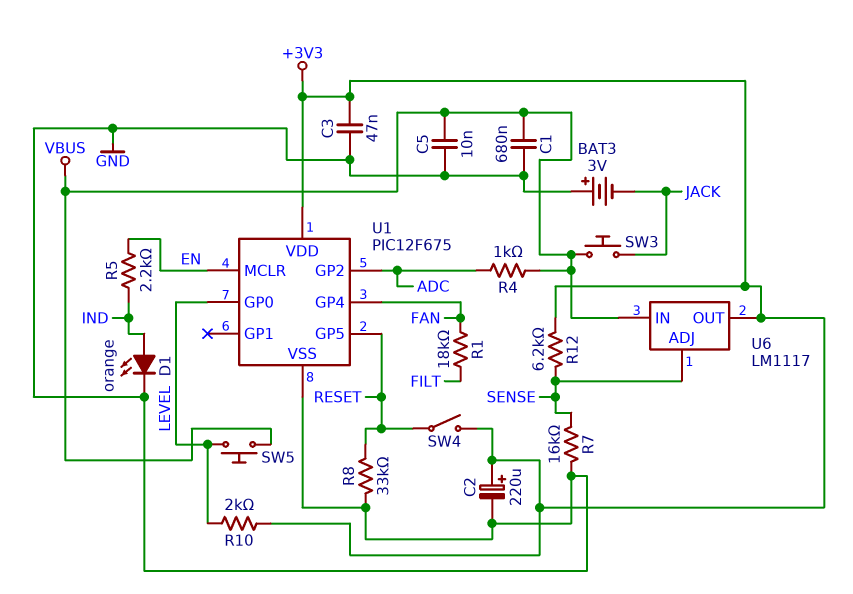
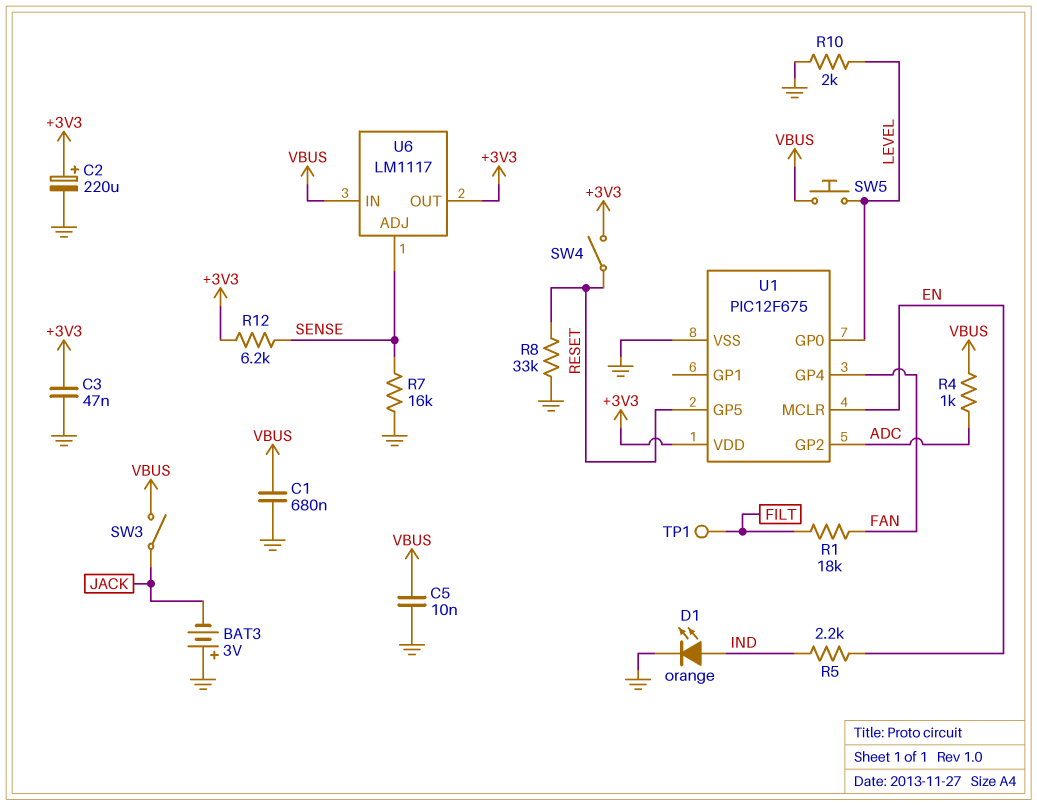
R10: 2k (+3V3, LEVEL) -> 2k (GND, LEVEL)
SW3: button (JACK, VBUS) -> switch (JACK, VBUS)
TP1: none -> test point (FILT)

